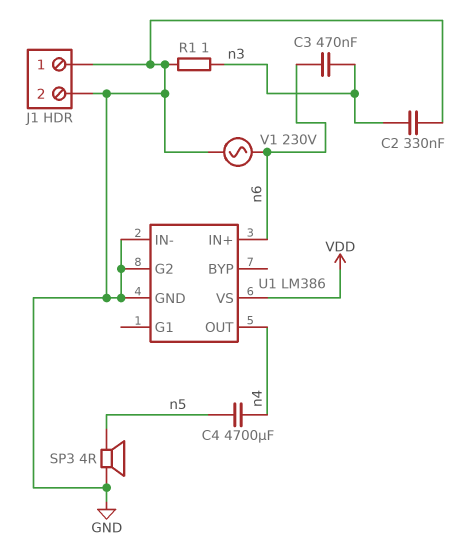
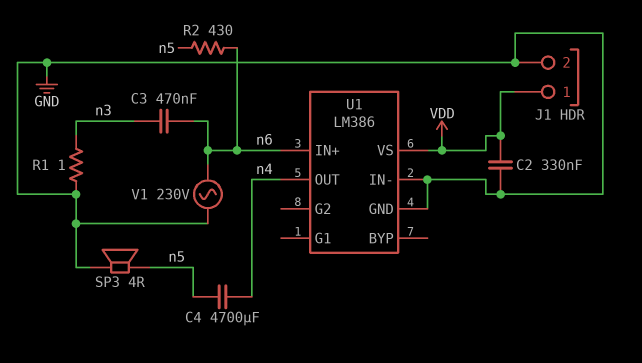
C2: 330nF (GND, n3) -> 330nF (GND, VDD)
J1 pin 1: GND -> VDD
R2: none -> 430 (n5, n6)
U1 pin G2: GND -> none

